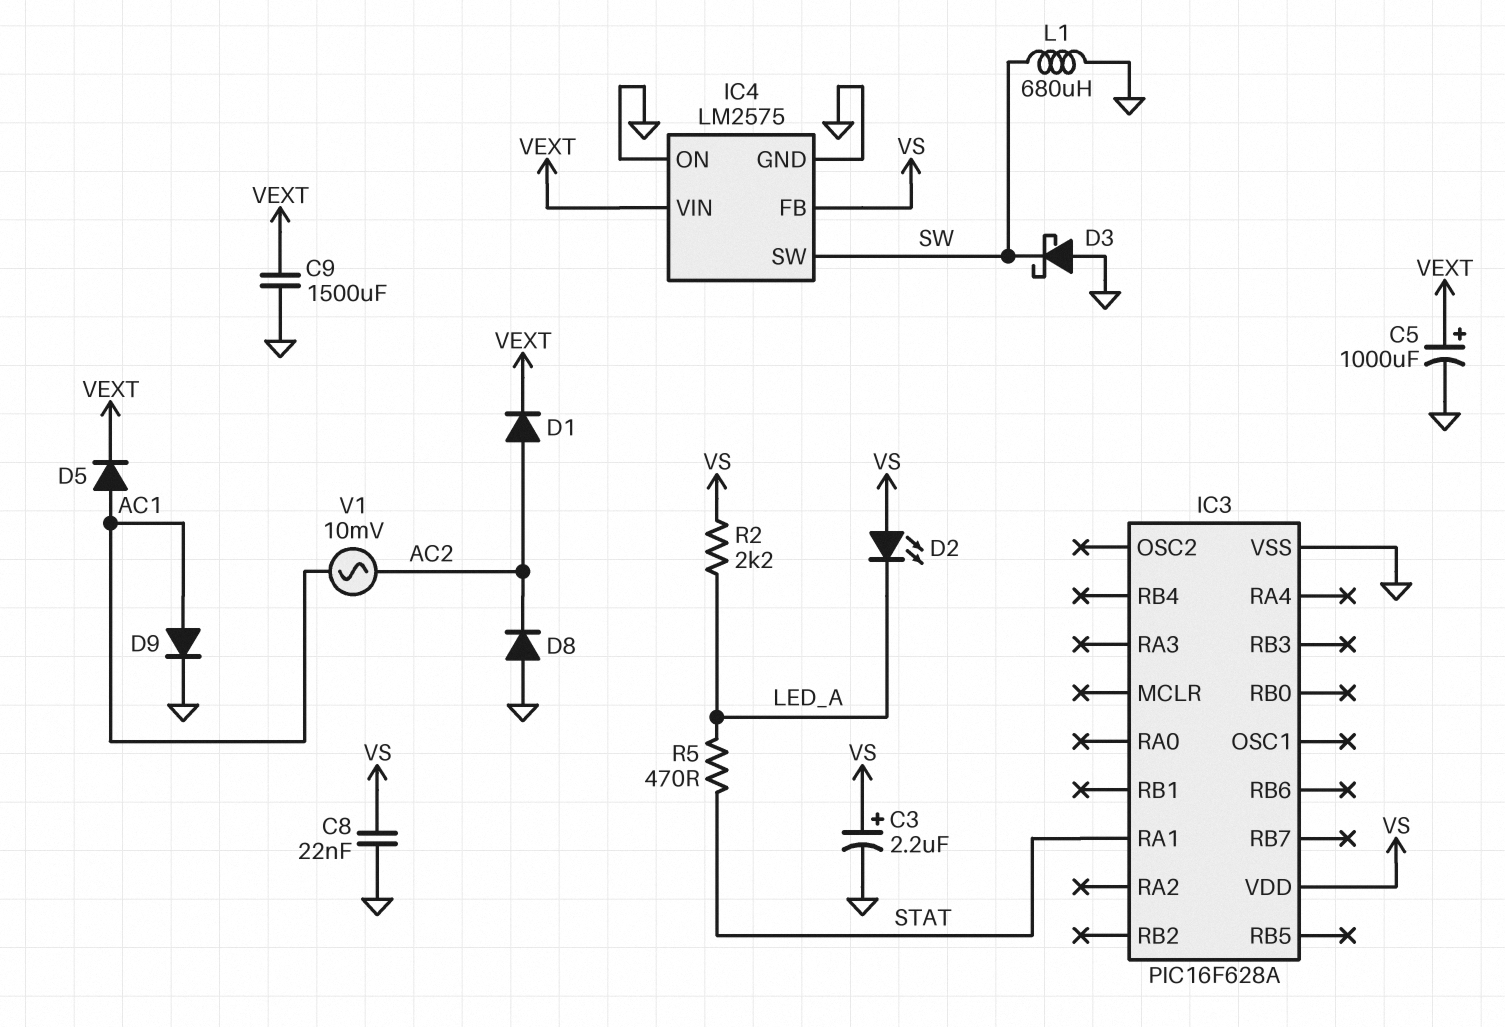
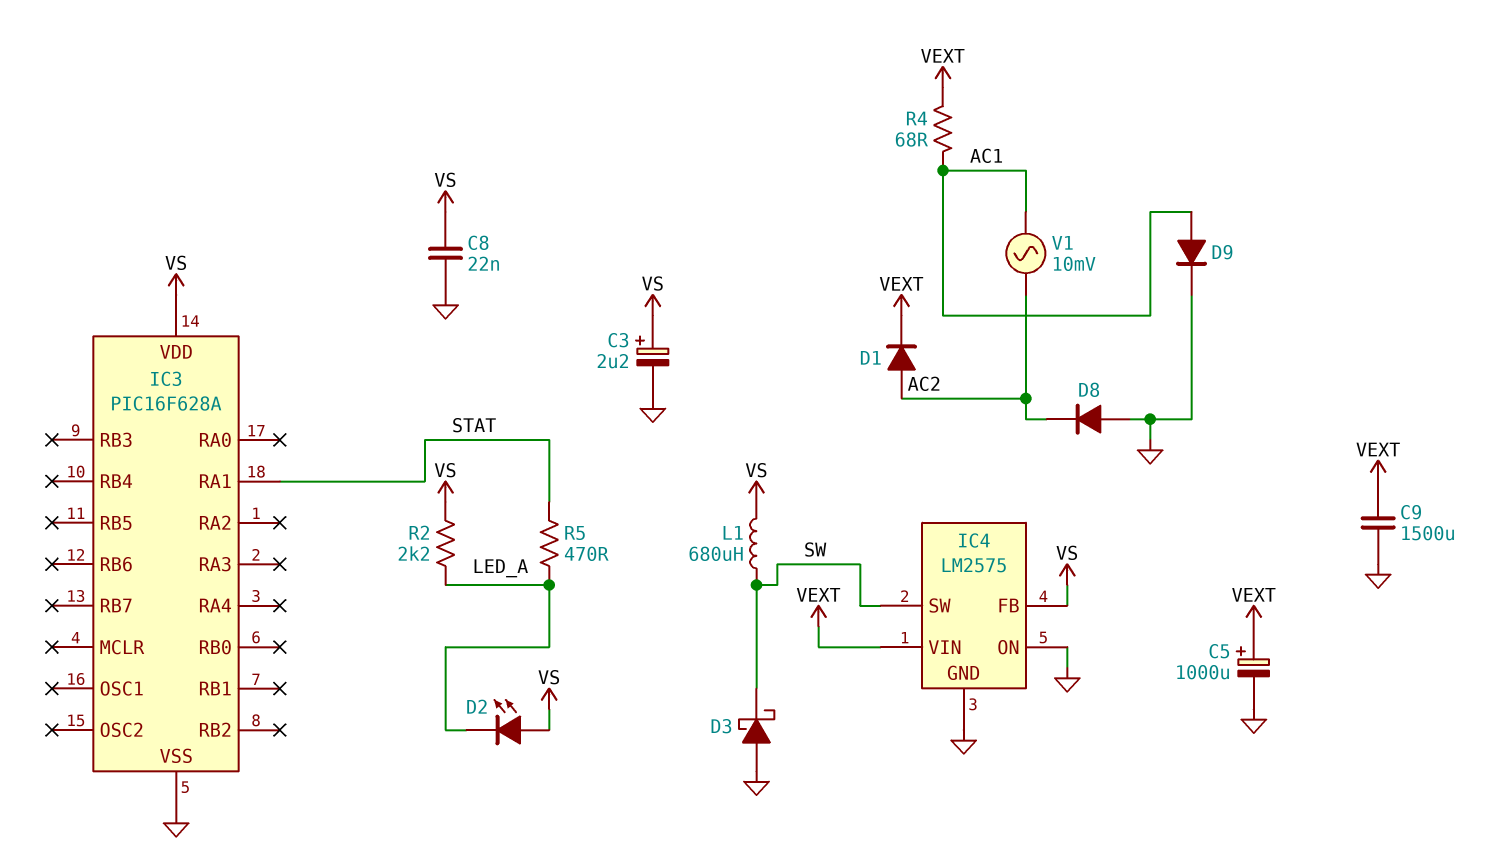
D5: diode (A AC1, K VEXT) -> none
L1: 680uH (GND, SW) -> 680uH (SW, VS)
R4: none -> 68 (AC1, VEXT)

